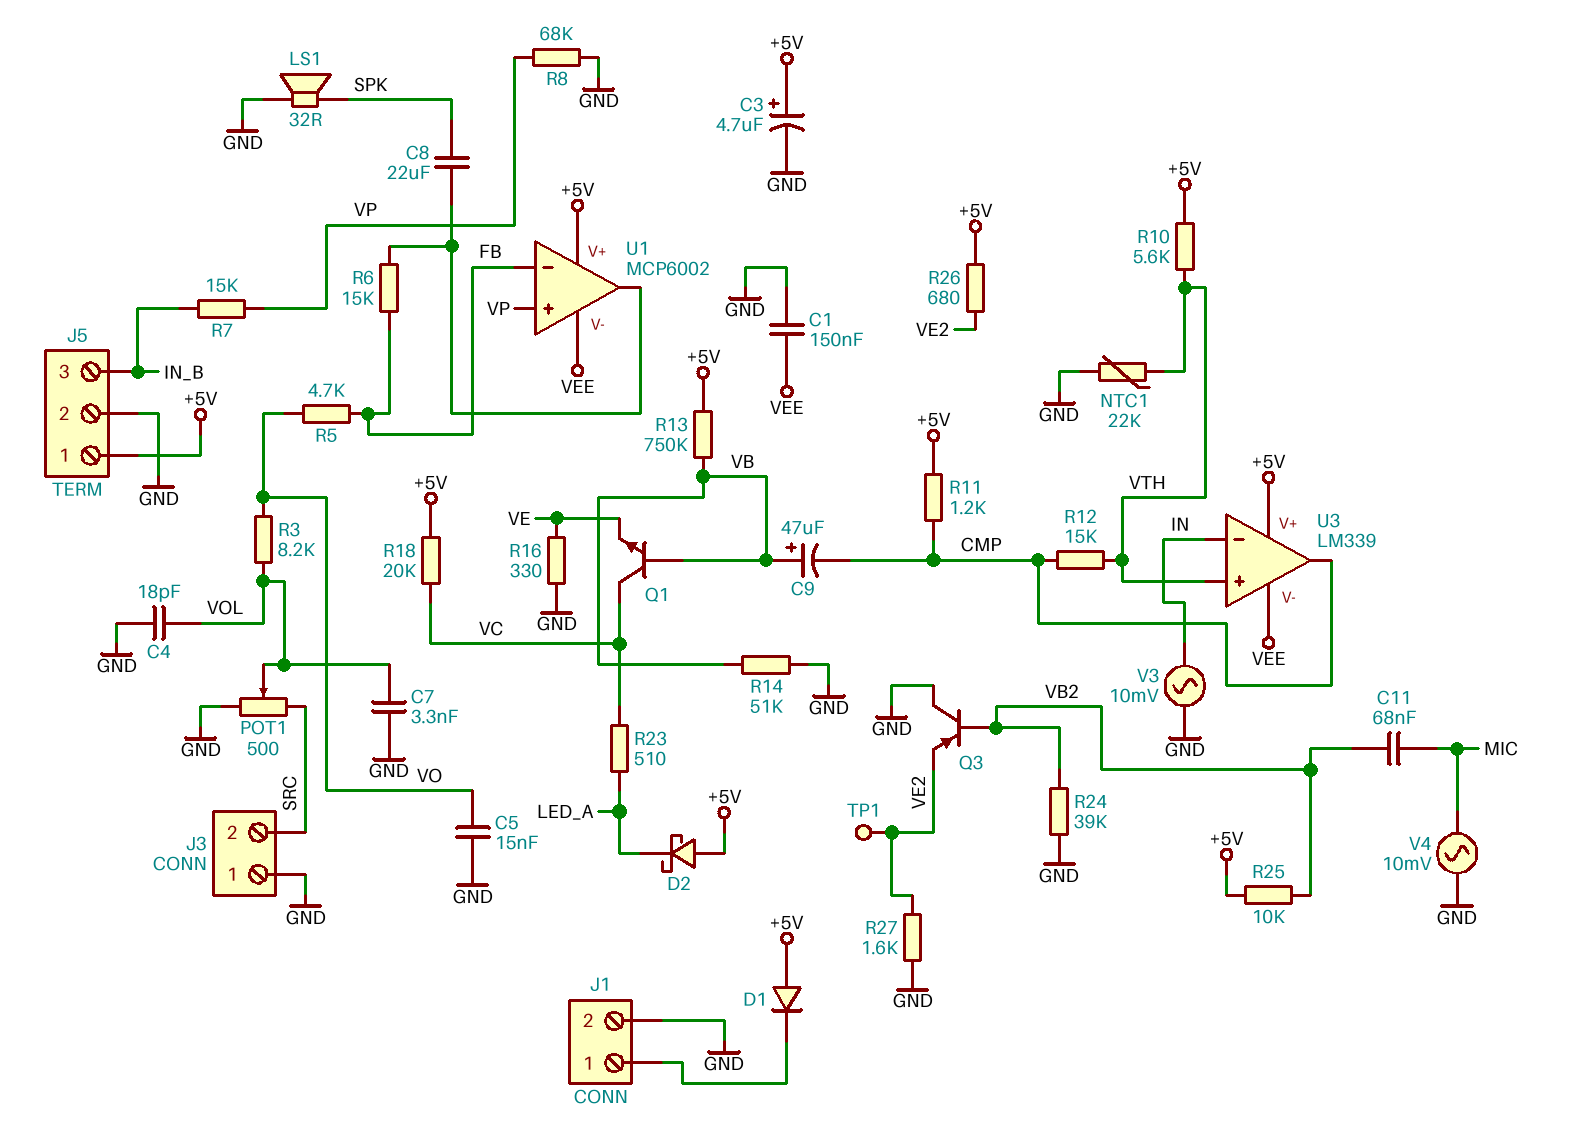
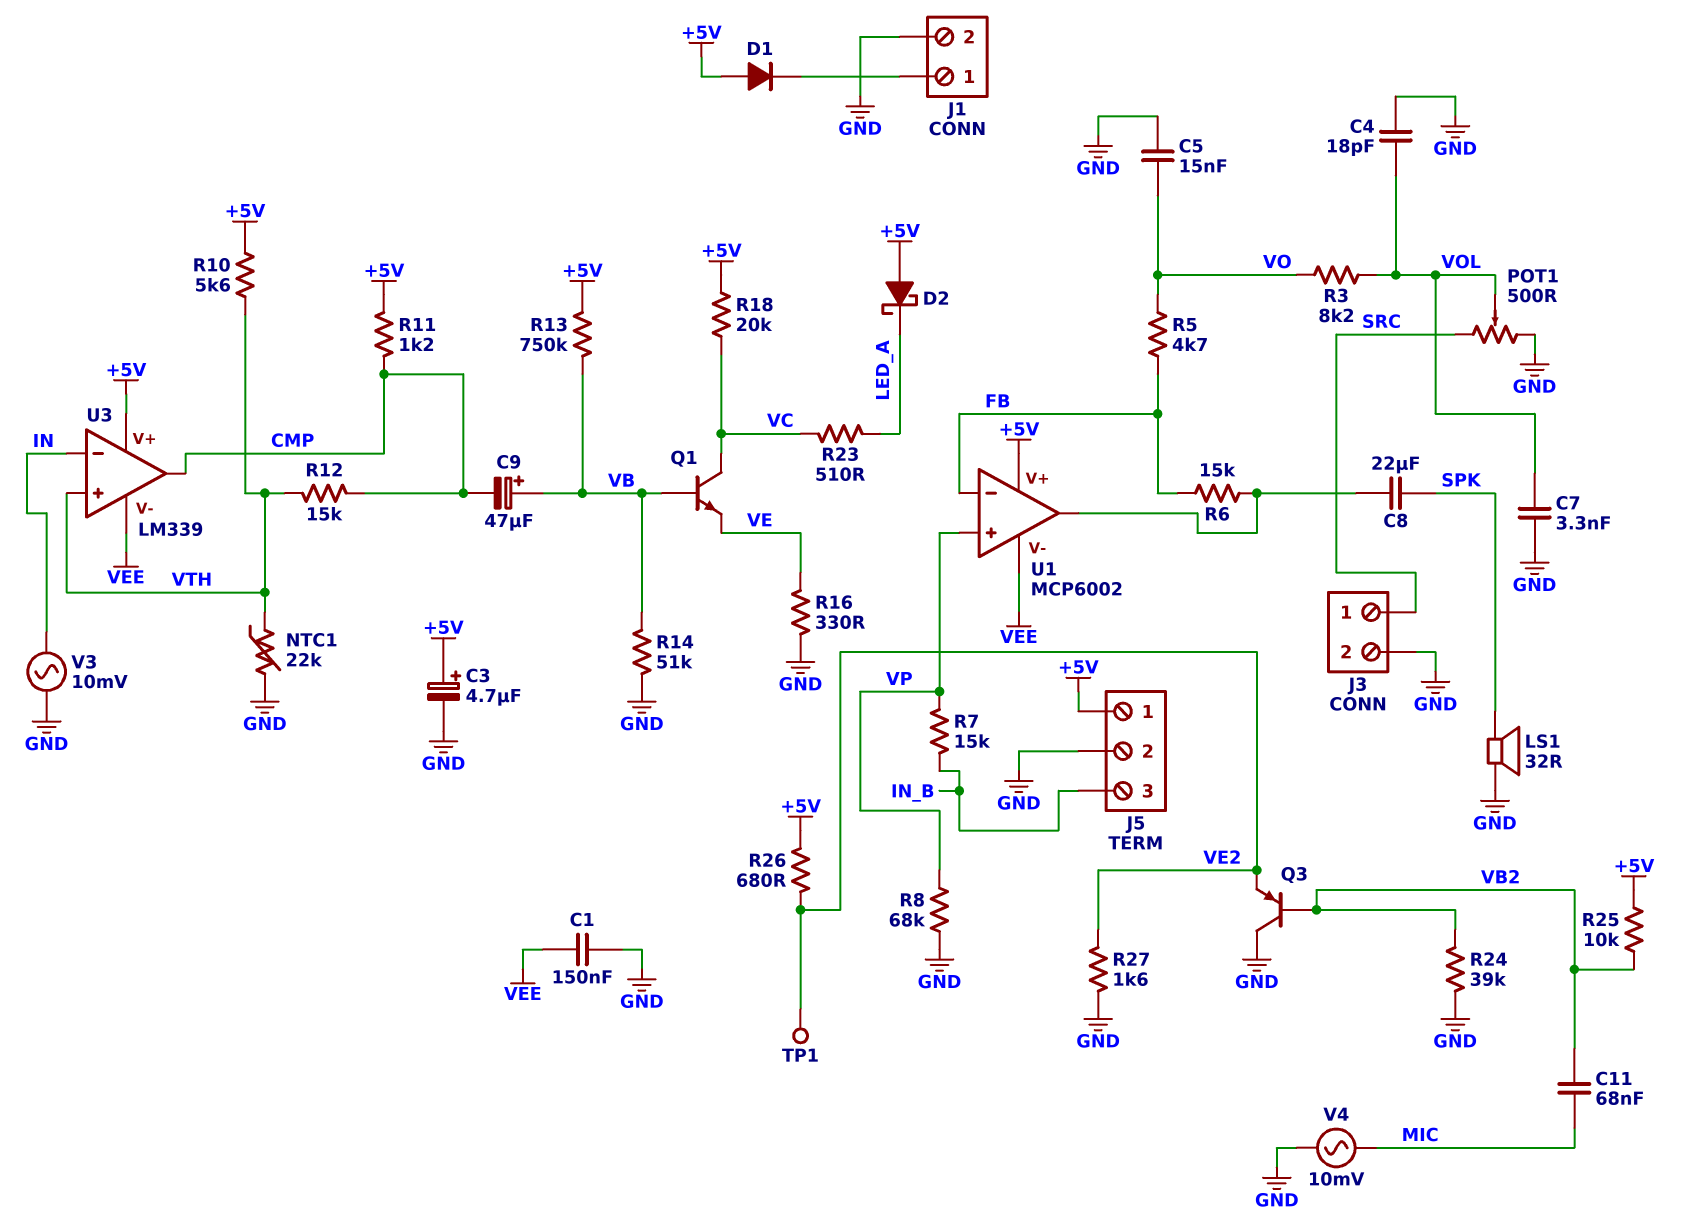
J3 pin 1: GND -> SRC
J3 pin 2: SRC -> GND

